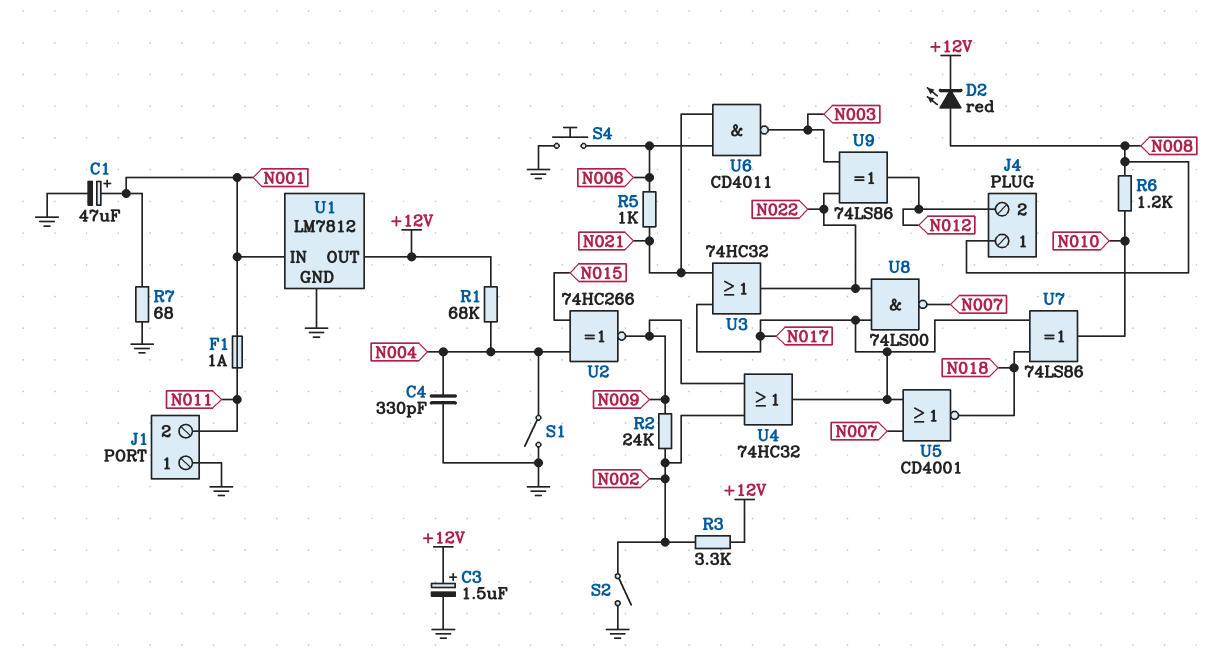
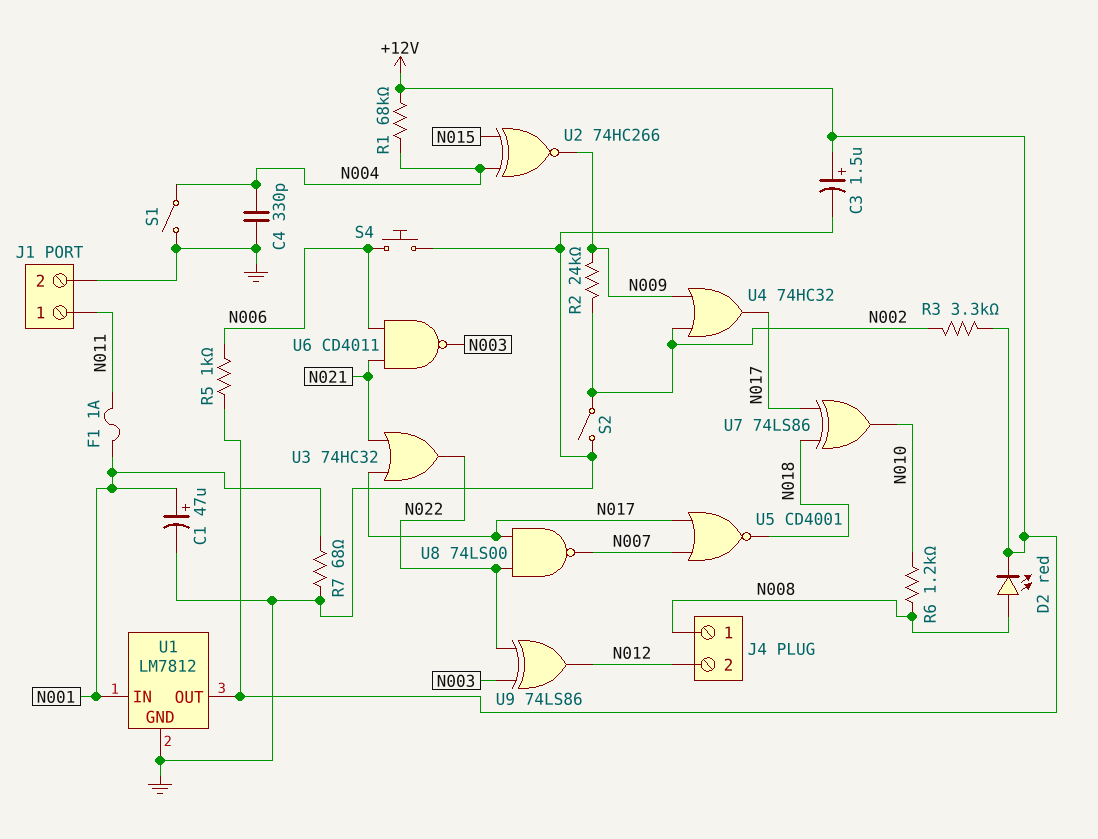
J1 pin 1: GND -> N011
J1 pin 2: N011 -> GND
R5: 1k (N006, N021) -> 1k (+12V, N006)

